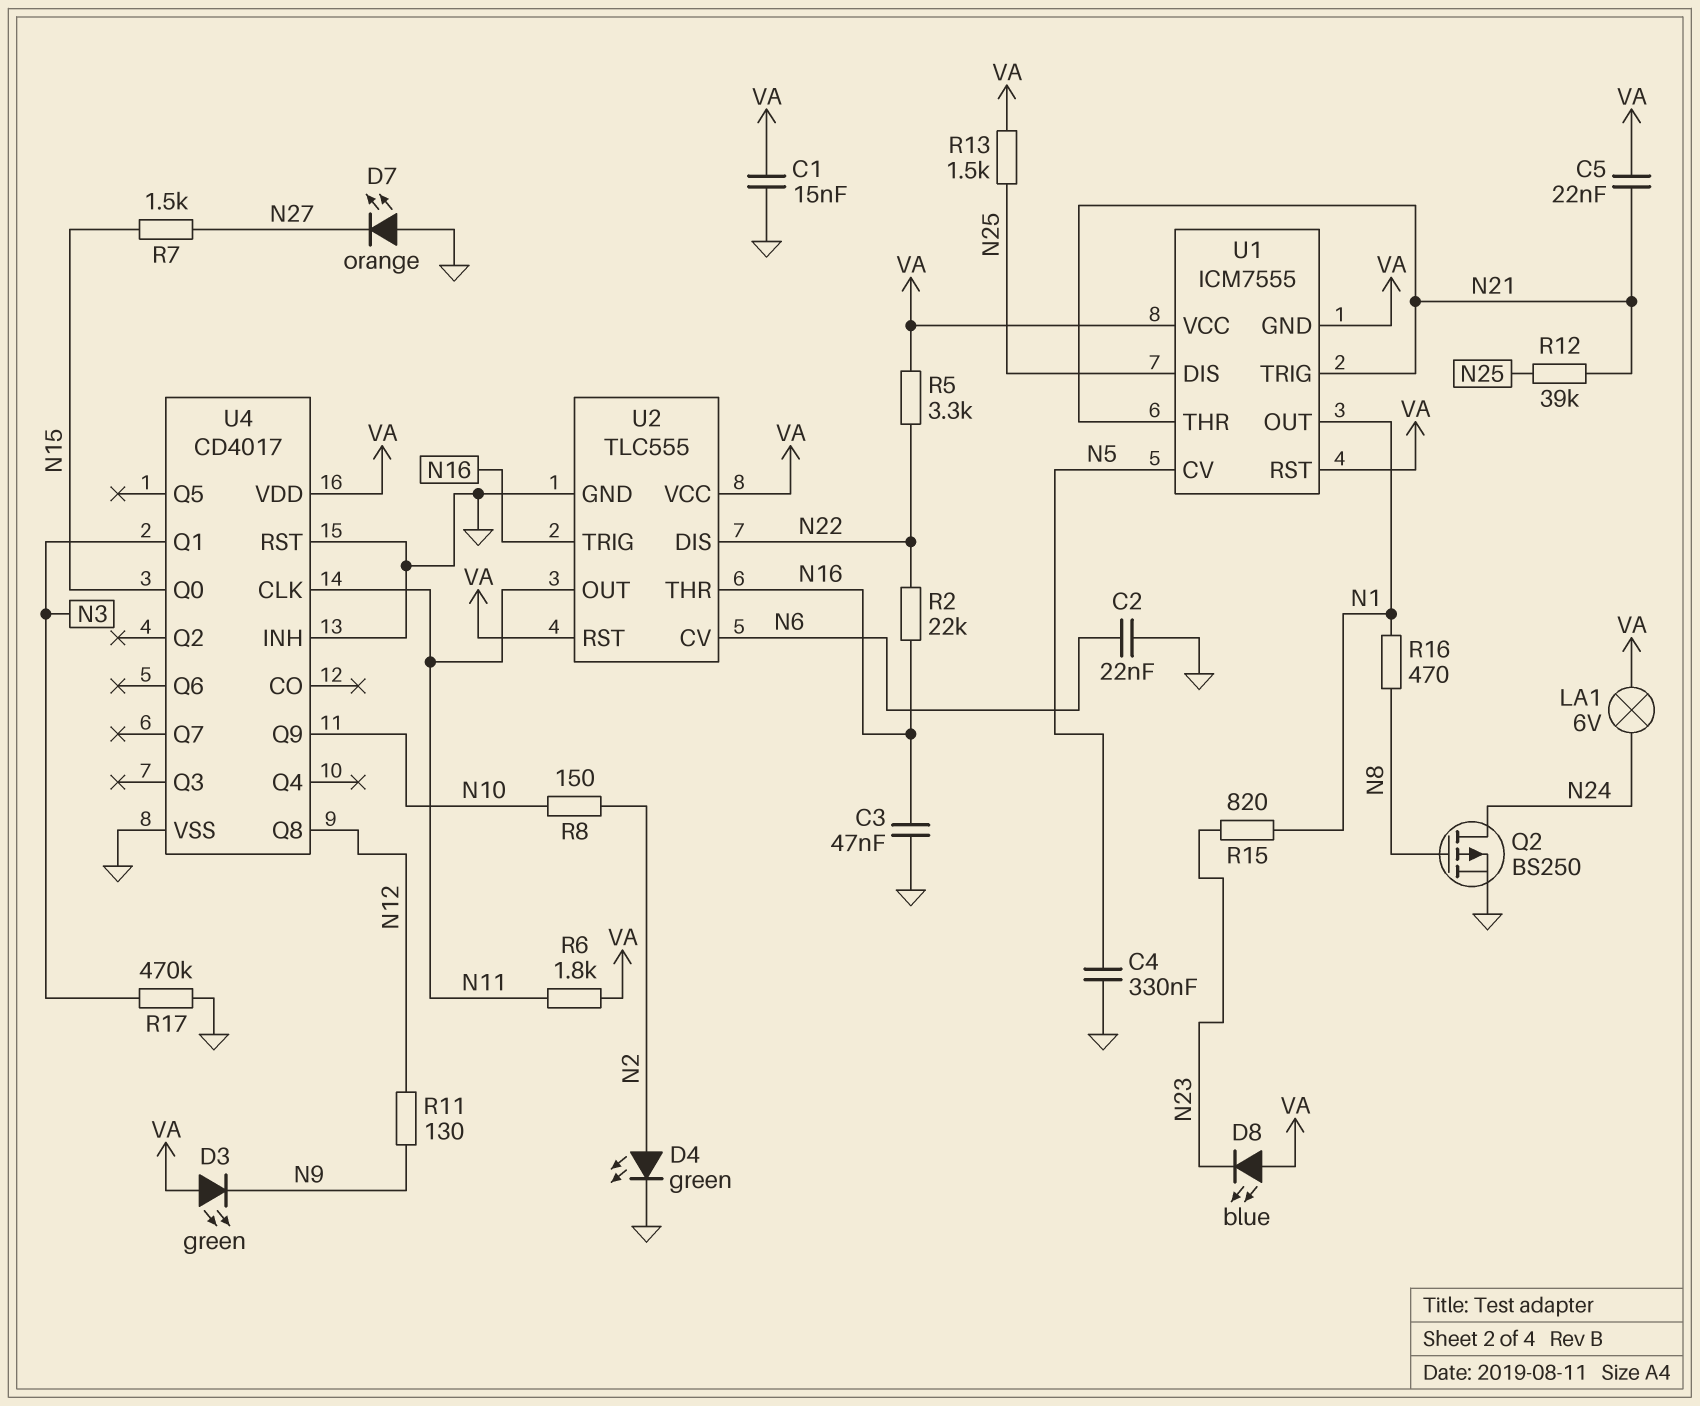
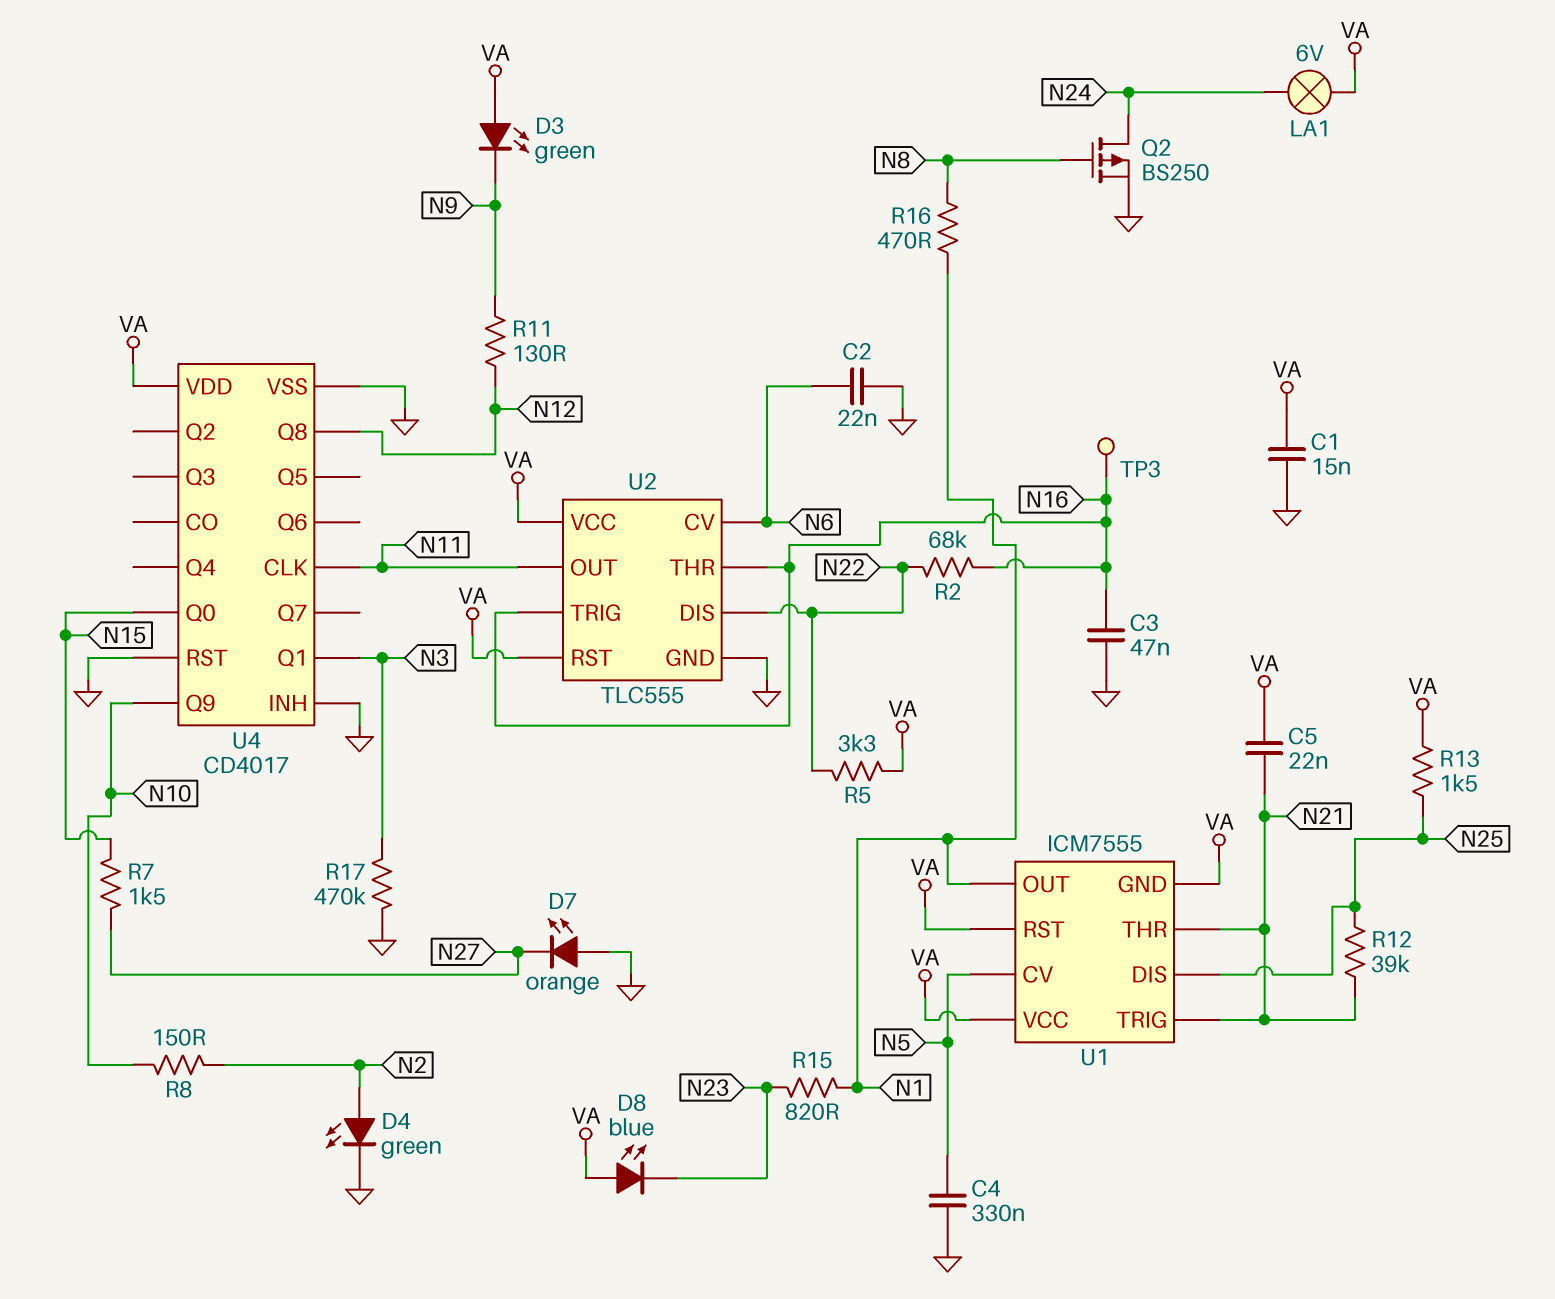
R2: 22k (N16, N22) -> 68k (N16, N22)
R6: 1.8k (N11, VA) -> none
TP3: none -> test point (N16)

